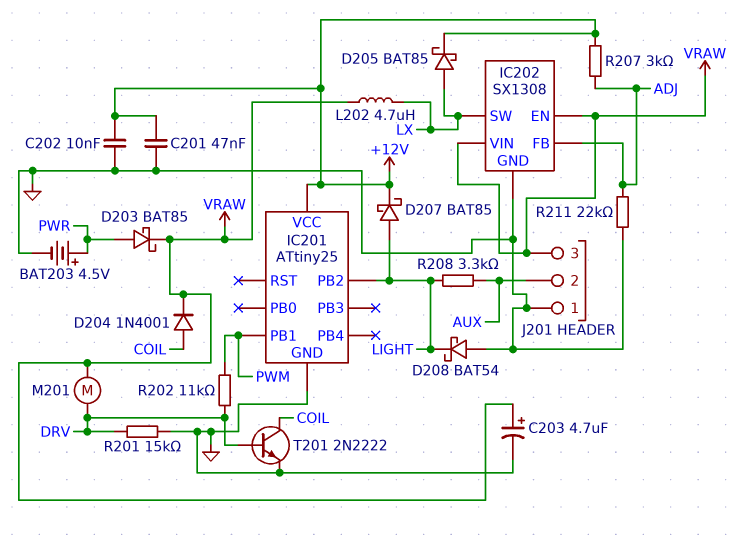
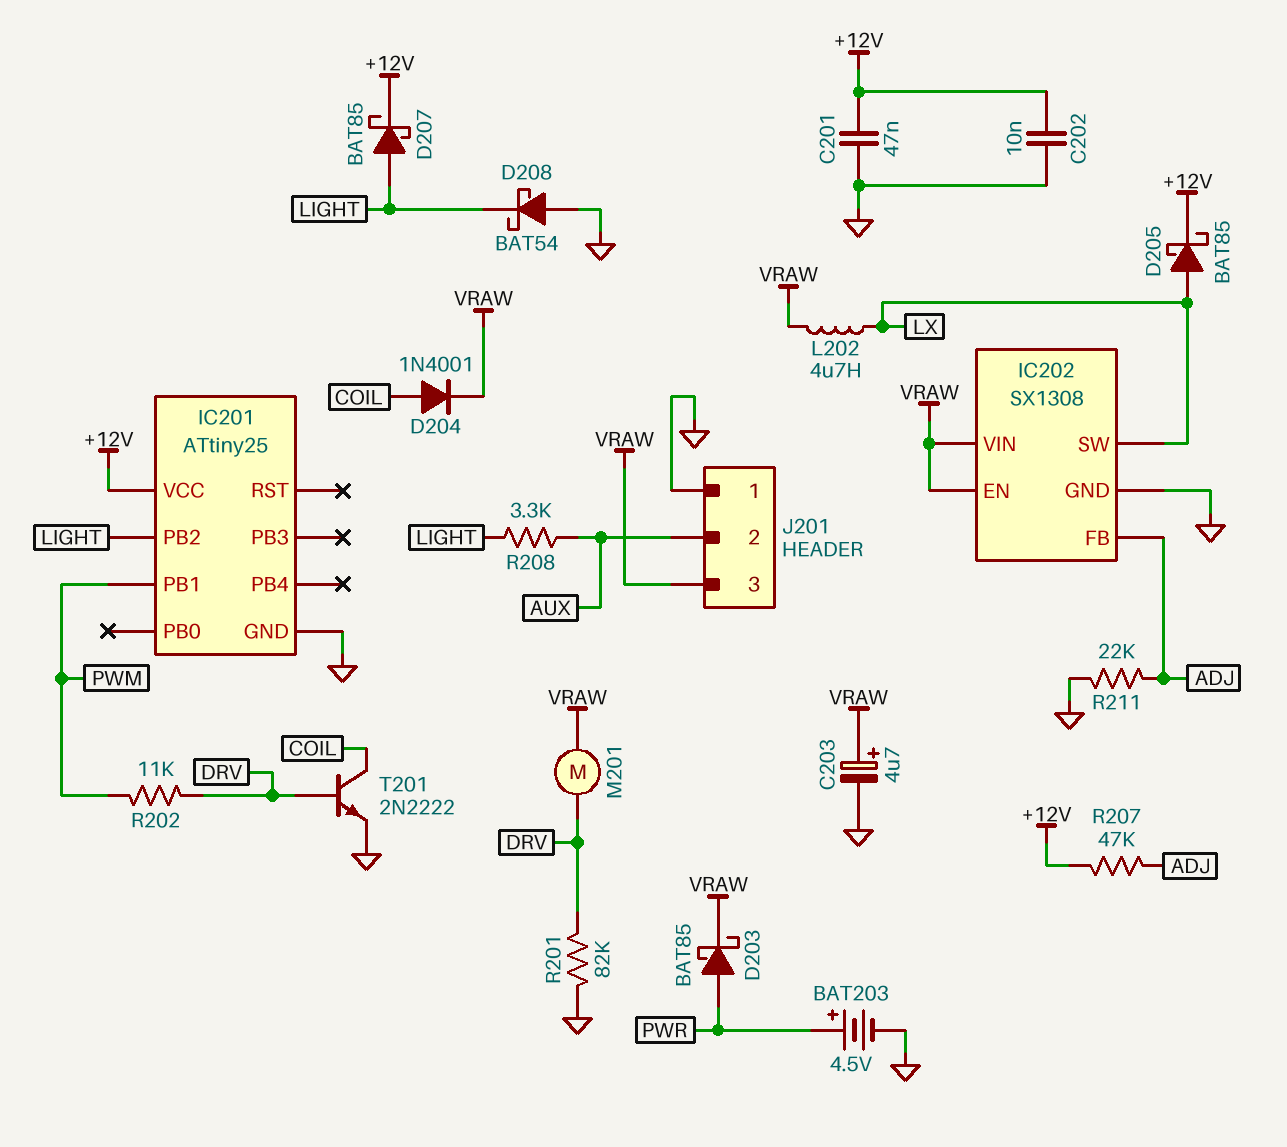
R201: 15k (DRV, GND) -> 82k (DRV, GND)
R207: 3k (+12V, ADJ) -> 47k (+12V, ADJ)

